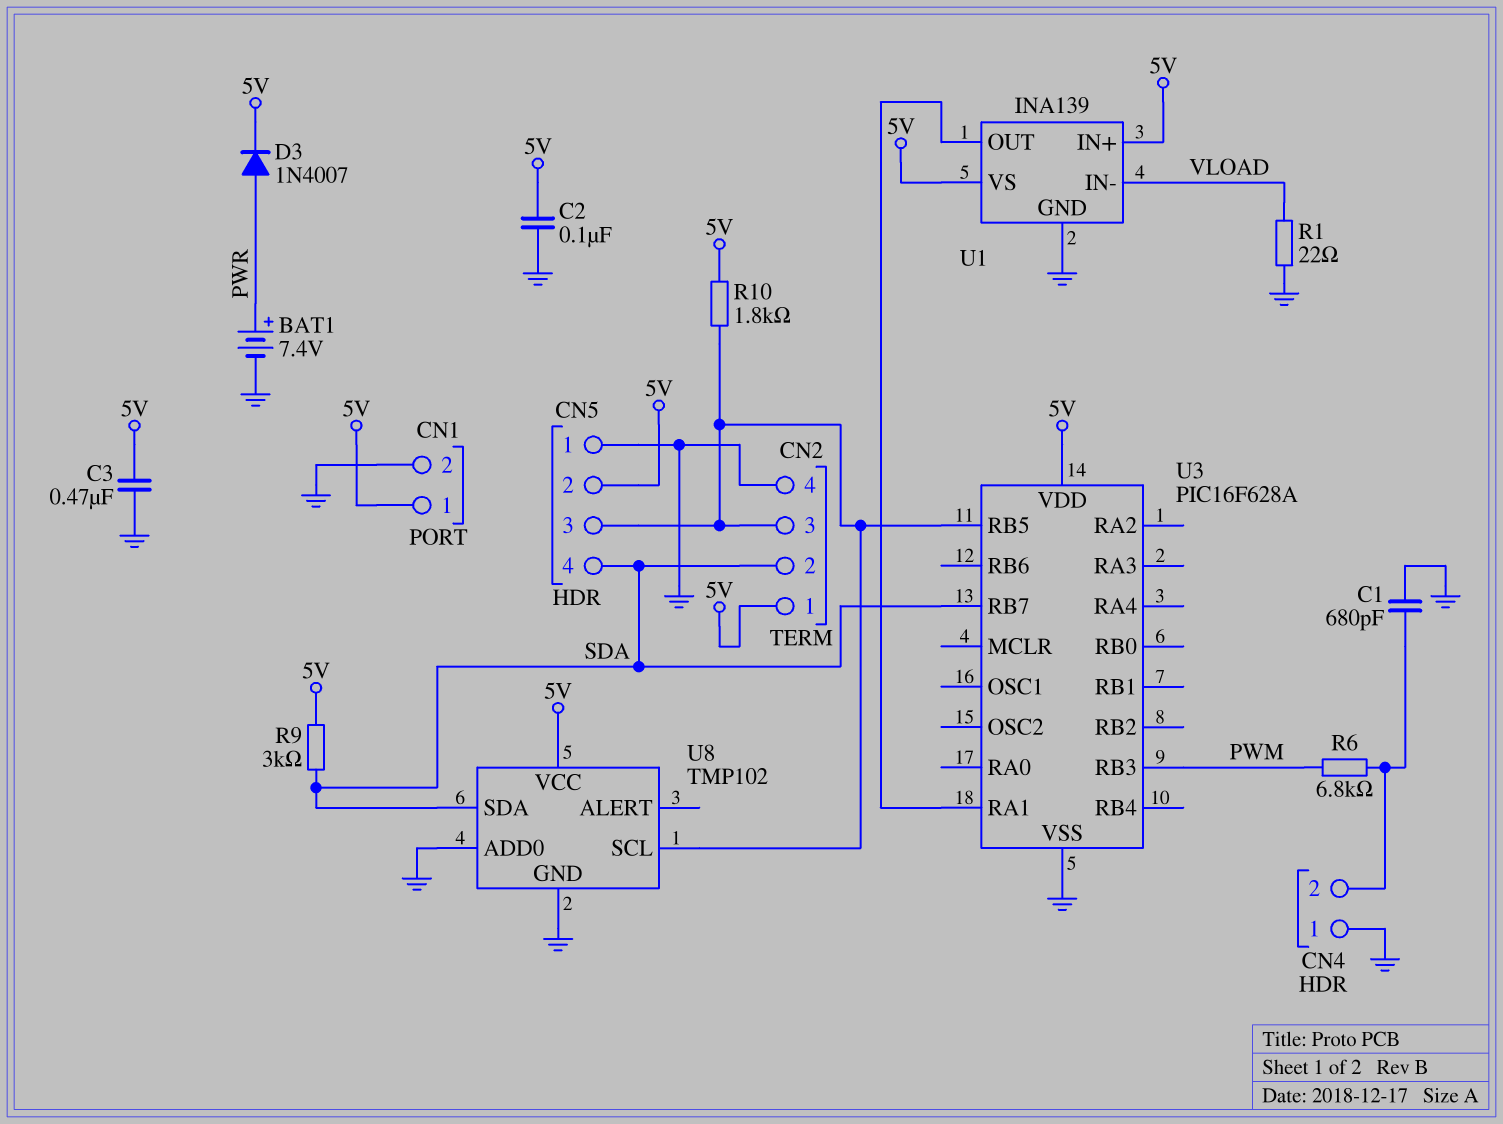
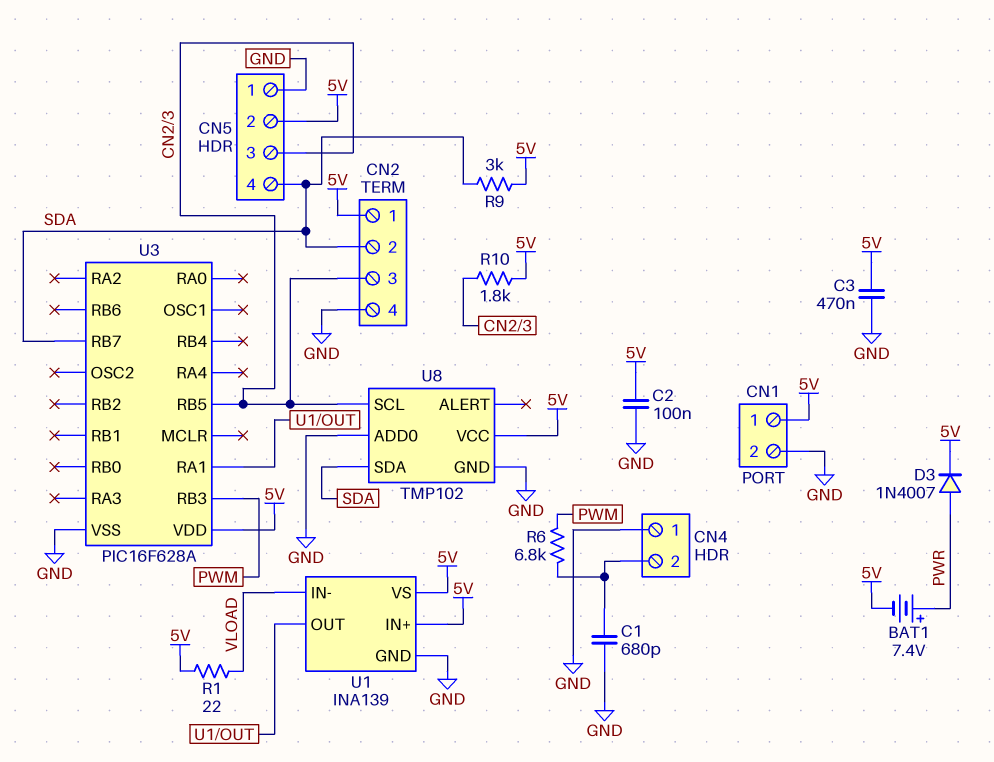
BAT1: 7.4V (plus PWR, minus GND) -> 7.4V (plus PWR, minus 5V)
R1: 22 (GND, VLOAD) -> 22 (5V, VLOAD)

